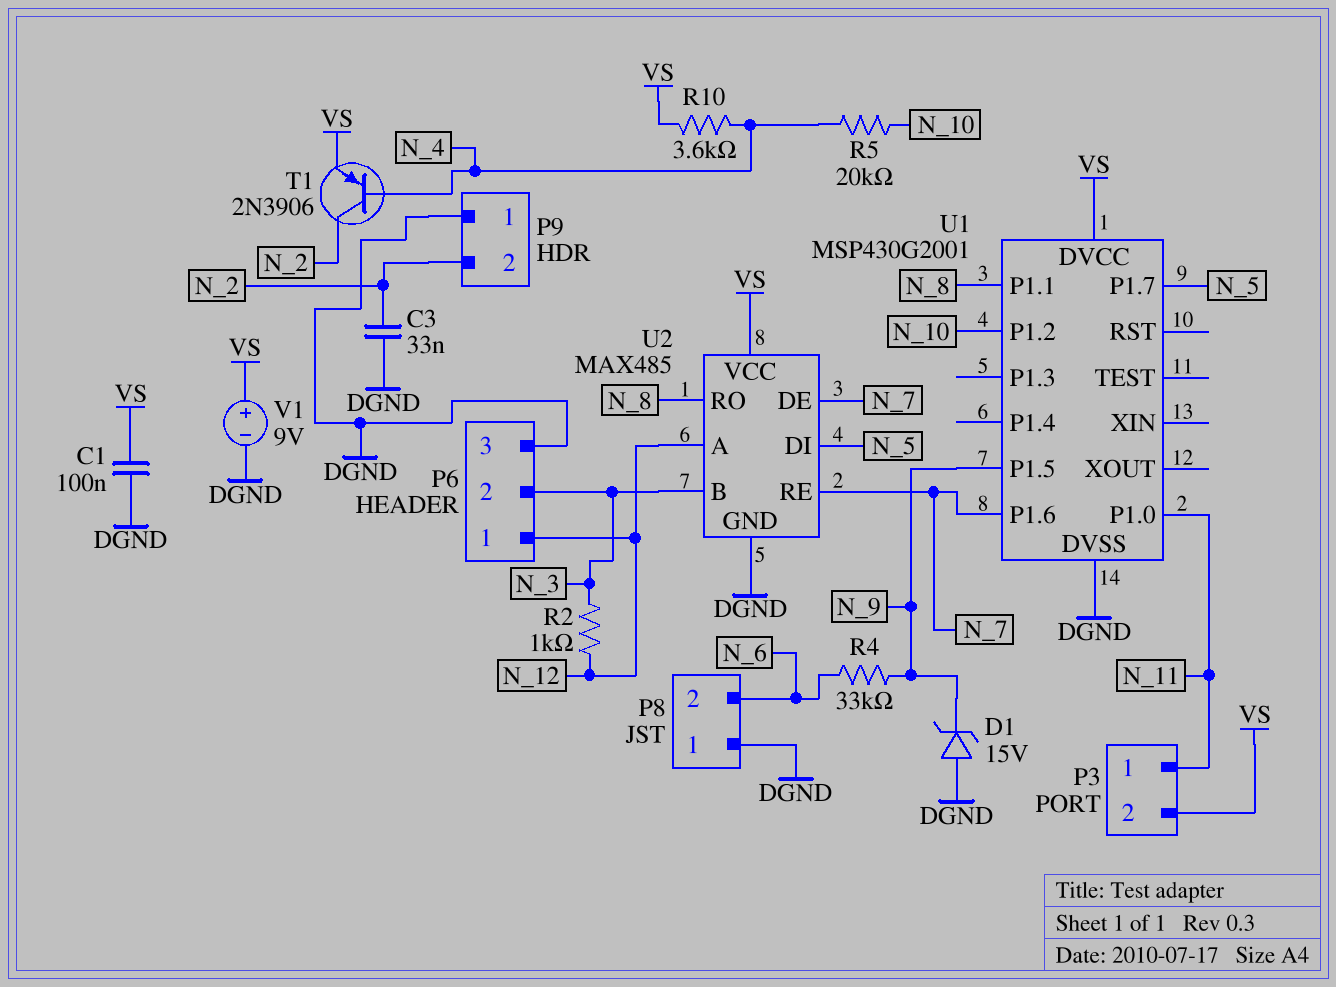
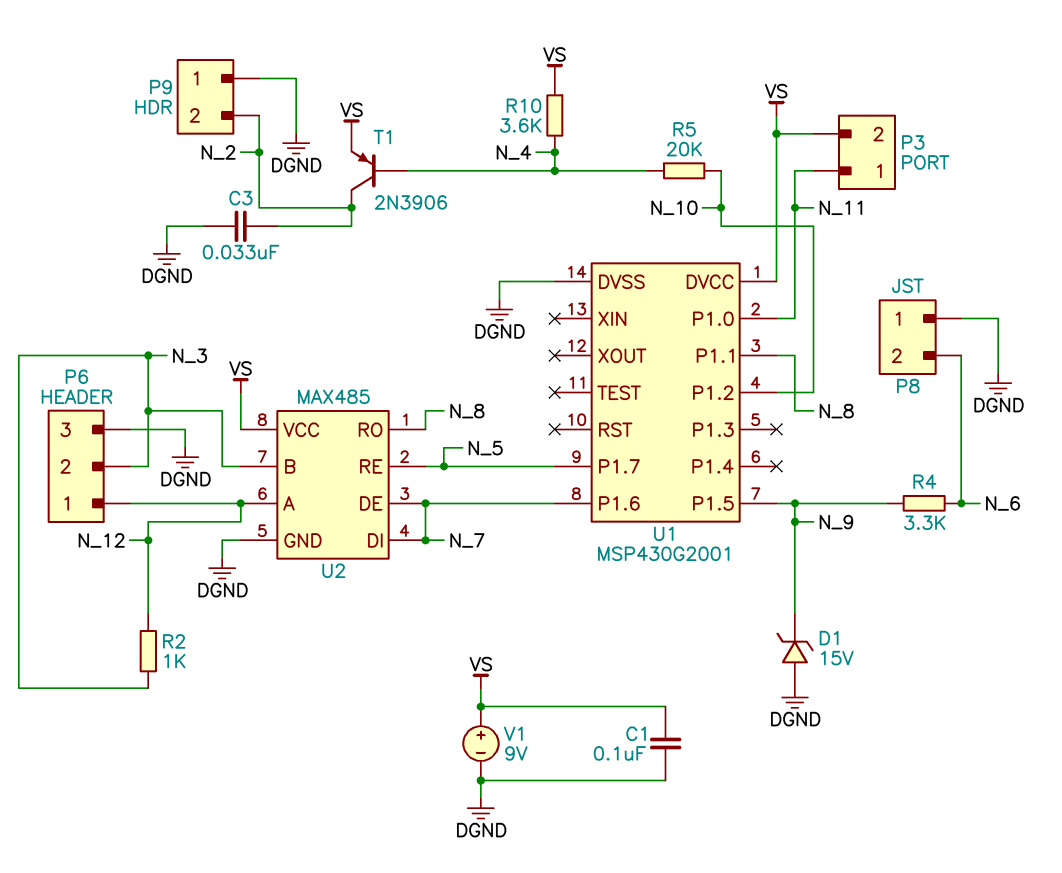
R4: 33k (N_6, N_9) -> 3.3k (N_6, N_9)
U2 pin DI: N_5 -> N_7
U2 pin RE: N_7 -> N_5

